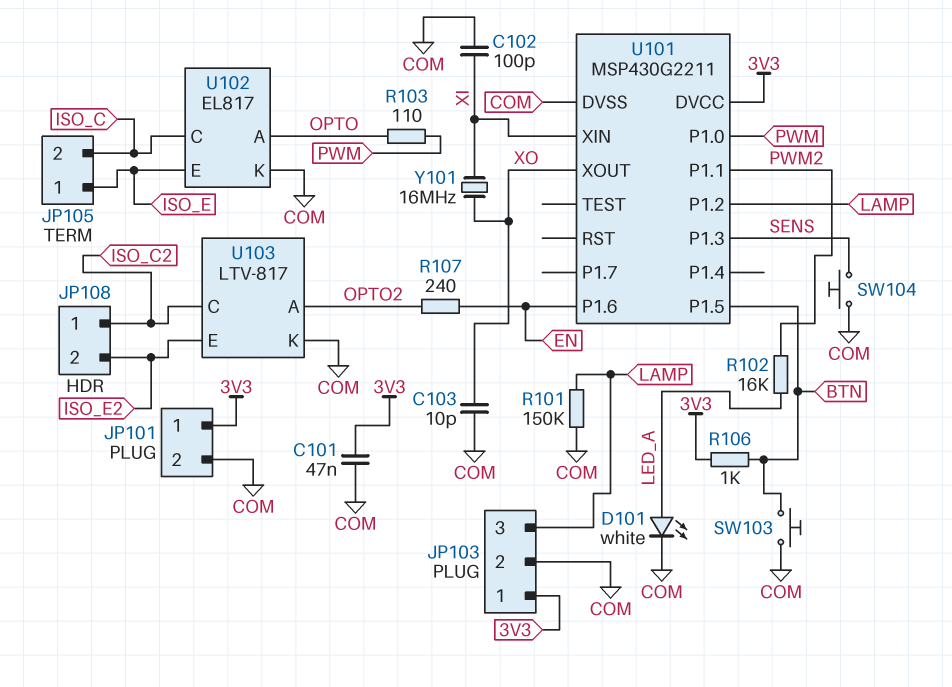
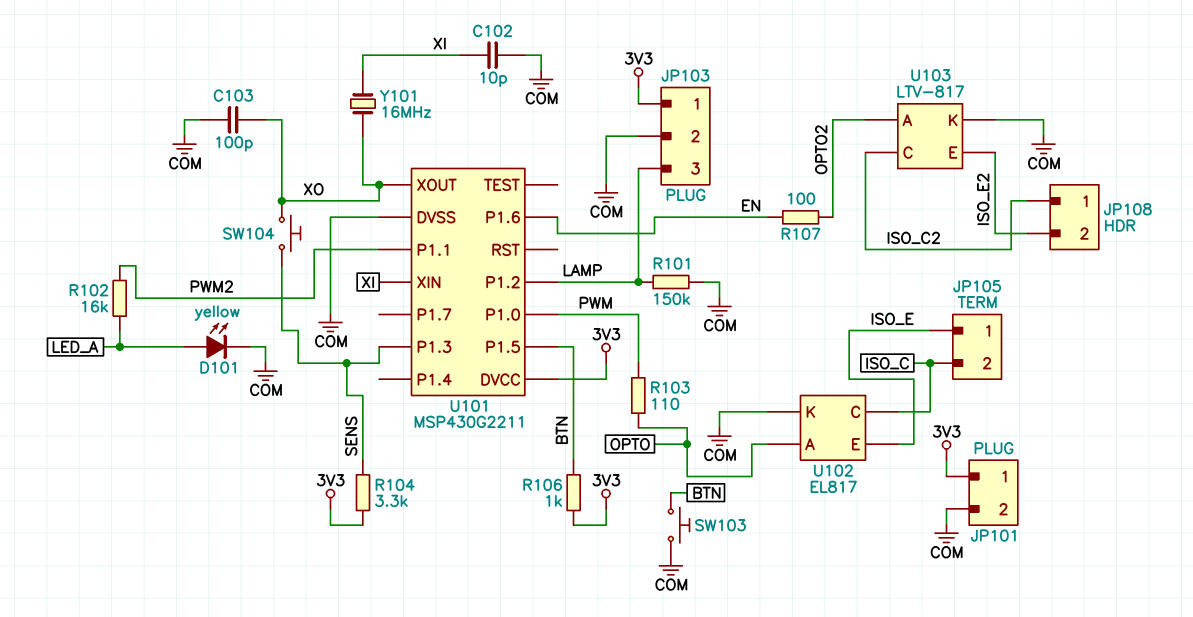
C101: 47nF (3V3, COM) -> none
C102: 100pF (COM, XI) -> 10pF (COM, XI)
C103: 10pF (COM, XO) -> 100pF (COM, XO)
D101: LED white (A LED_A, K COM) -> LED yellow (A LED_A, K COM)
R104: none -> 3.3k (3V3, SENS)
R107: 240 (EN, OPTO2) -> 100 (EN, OPTO2)
SW104: button (COM, SENS) -> button (SENS, XO)

